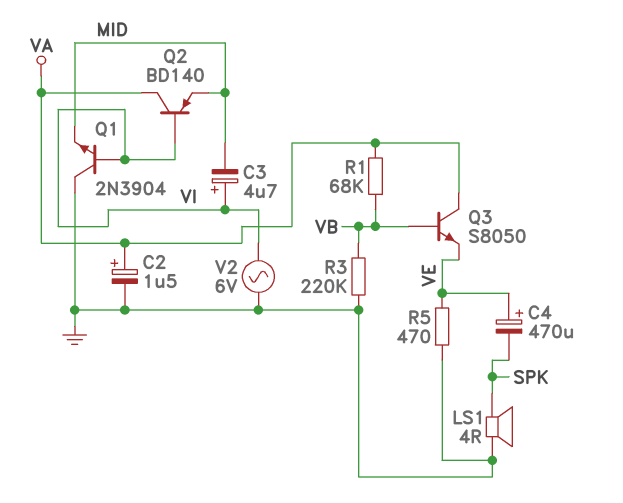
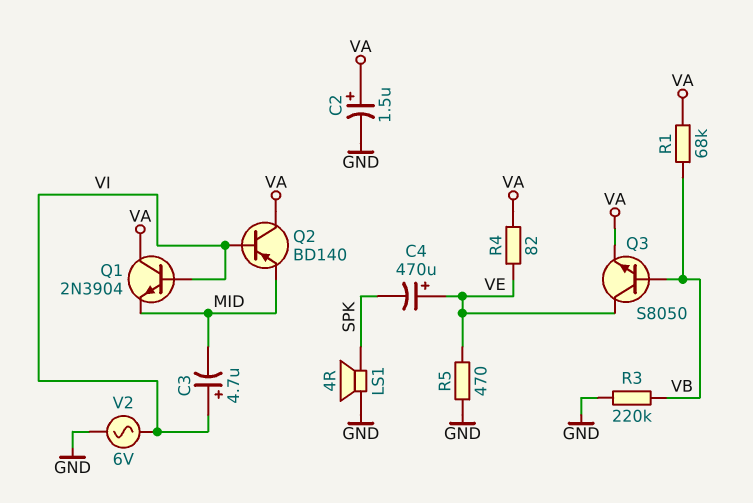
Q1: NPN 2N3904 (B VI, C GND, E MID) -> NPN 2N3904 (B VI, C VA, E MID)
Q3: NPN S8050 (B VB, C VA, E VE) -> NPN S8050 (B VB, C VE, E VA)
R4: none -> 82 (VA, VE)

